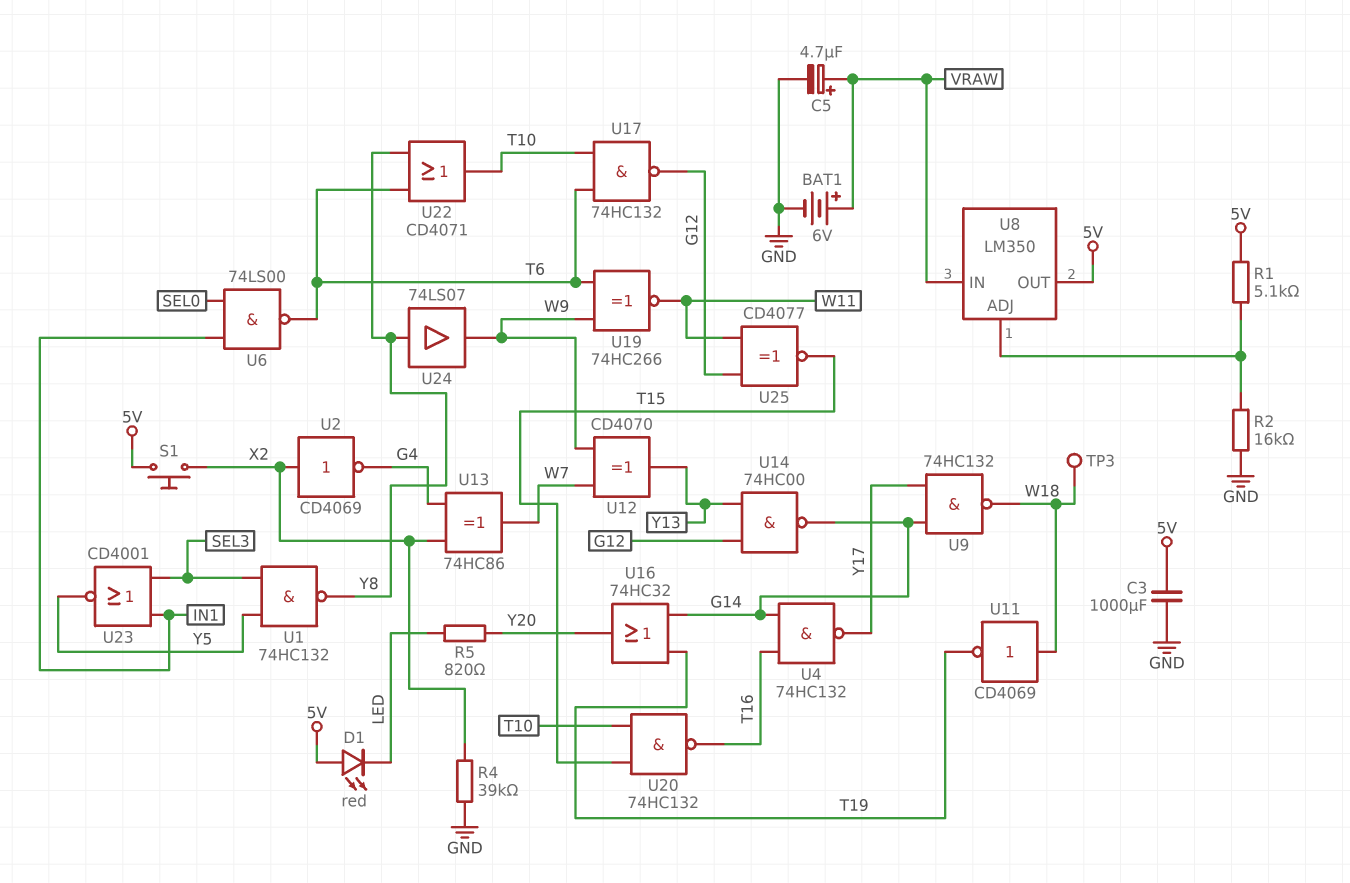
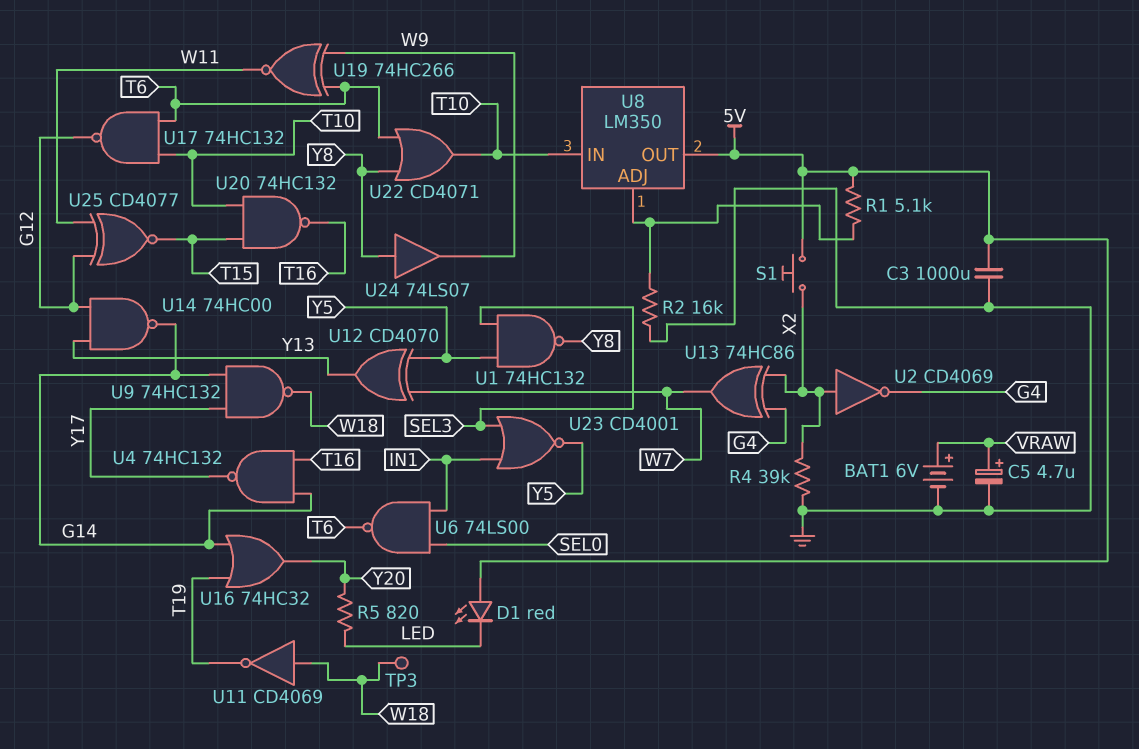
U8 pin IN: VRAW -> T10
U12: XOR CD4070 (in W7, in W9, out Y13) -> XOR CD4070 (in W7, in Y5, out Y13)

